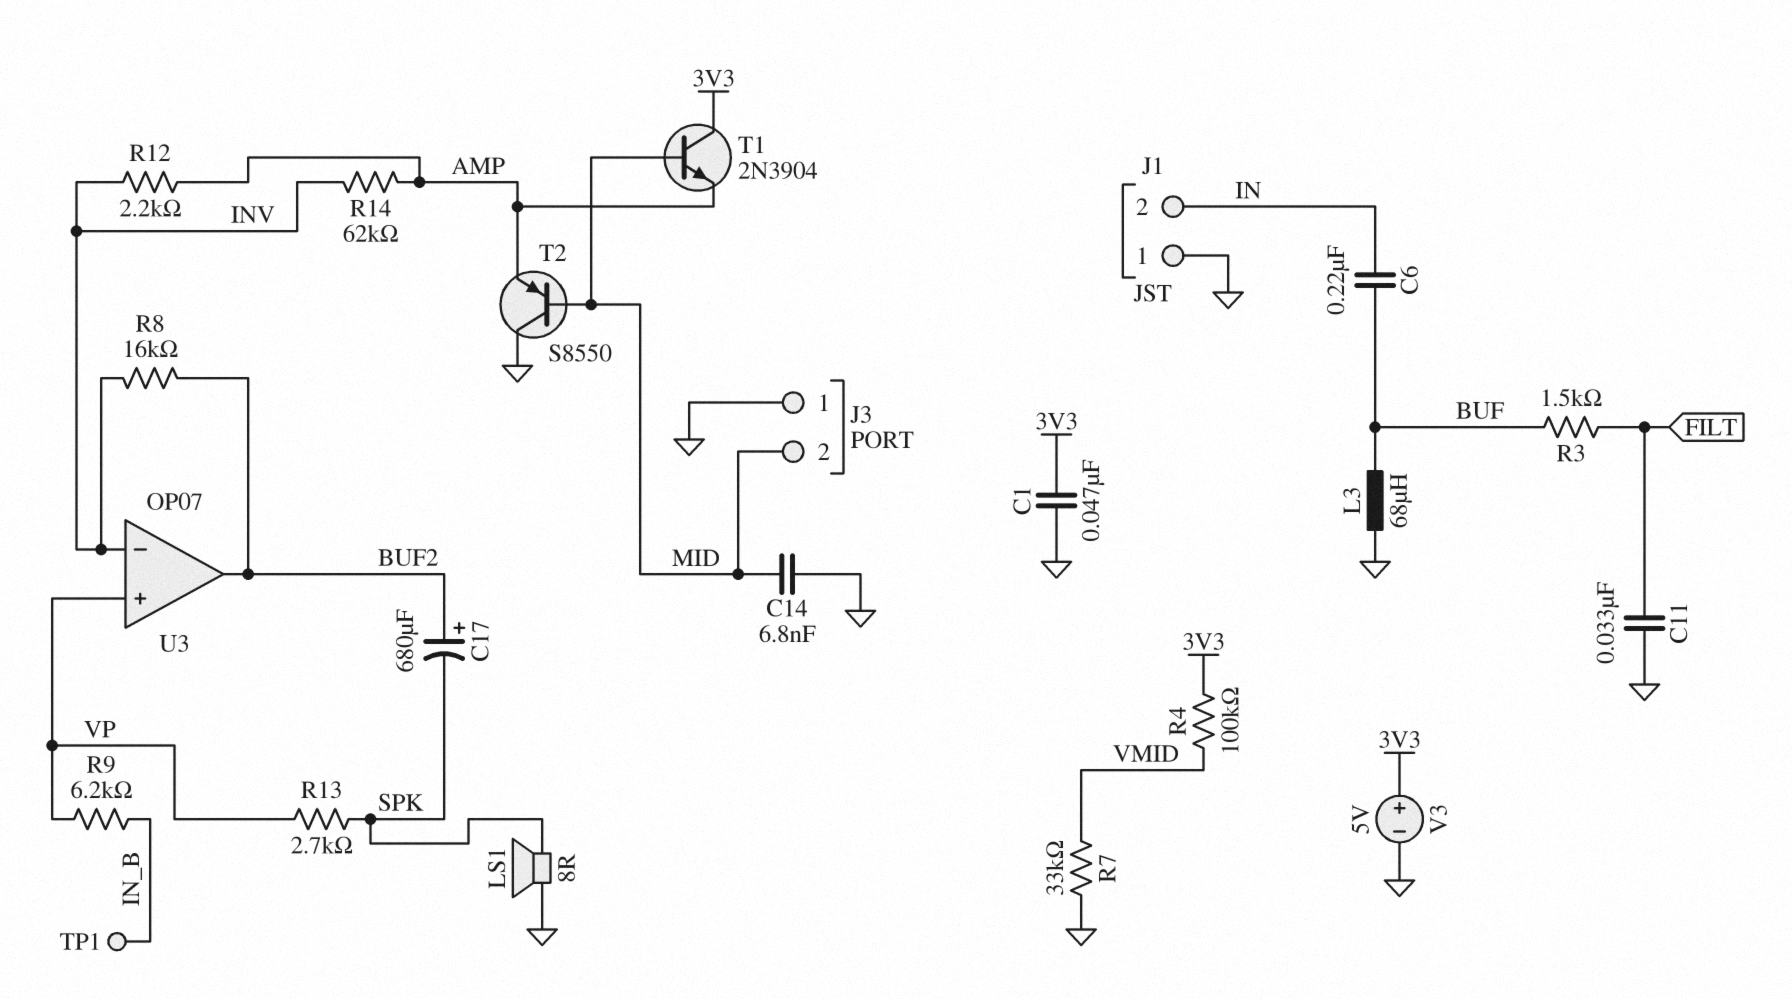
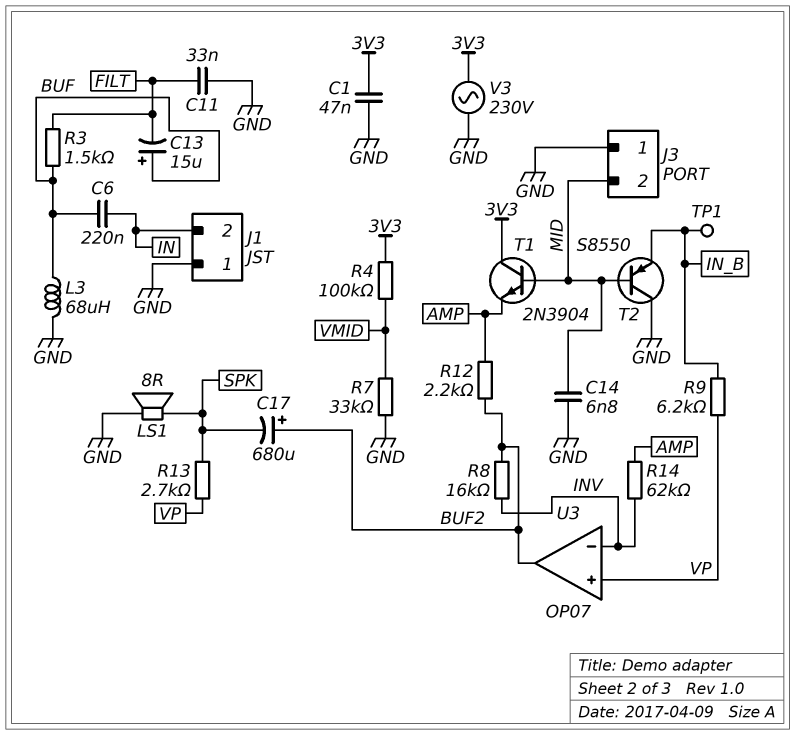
C13: none -> 15uF (plus BUF, minus FILT)
R12: 2.2k (AMP, INV) -> 2.2k (AMP, BUF2)
T2: PNP S8550 (B MID, C GND, E AMP) -> PNP S8550 (B MID, C GND, E IN_B)
V3: 5V (plus 3V3, minus GND) -> AC 230V (3V3, GND)

